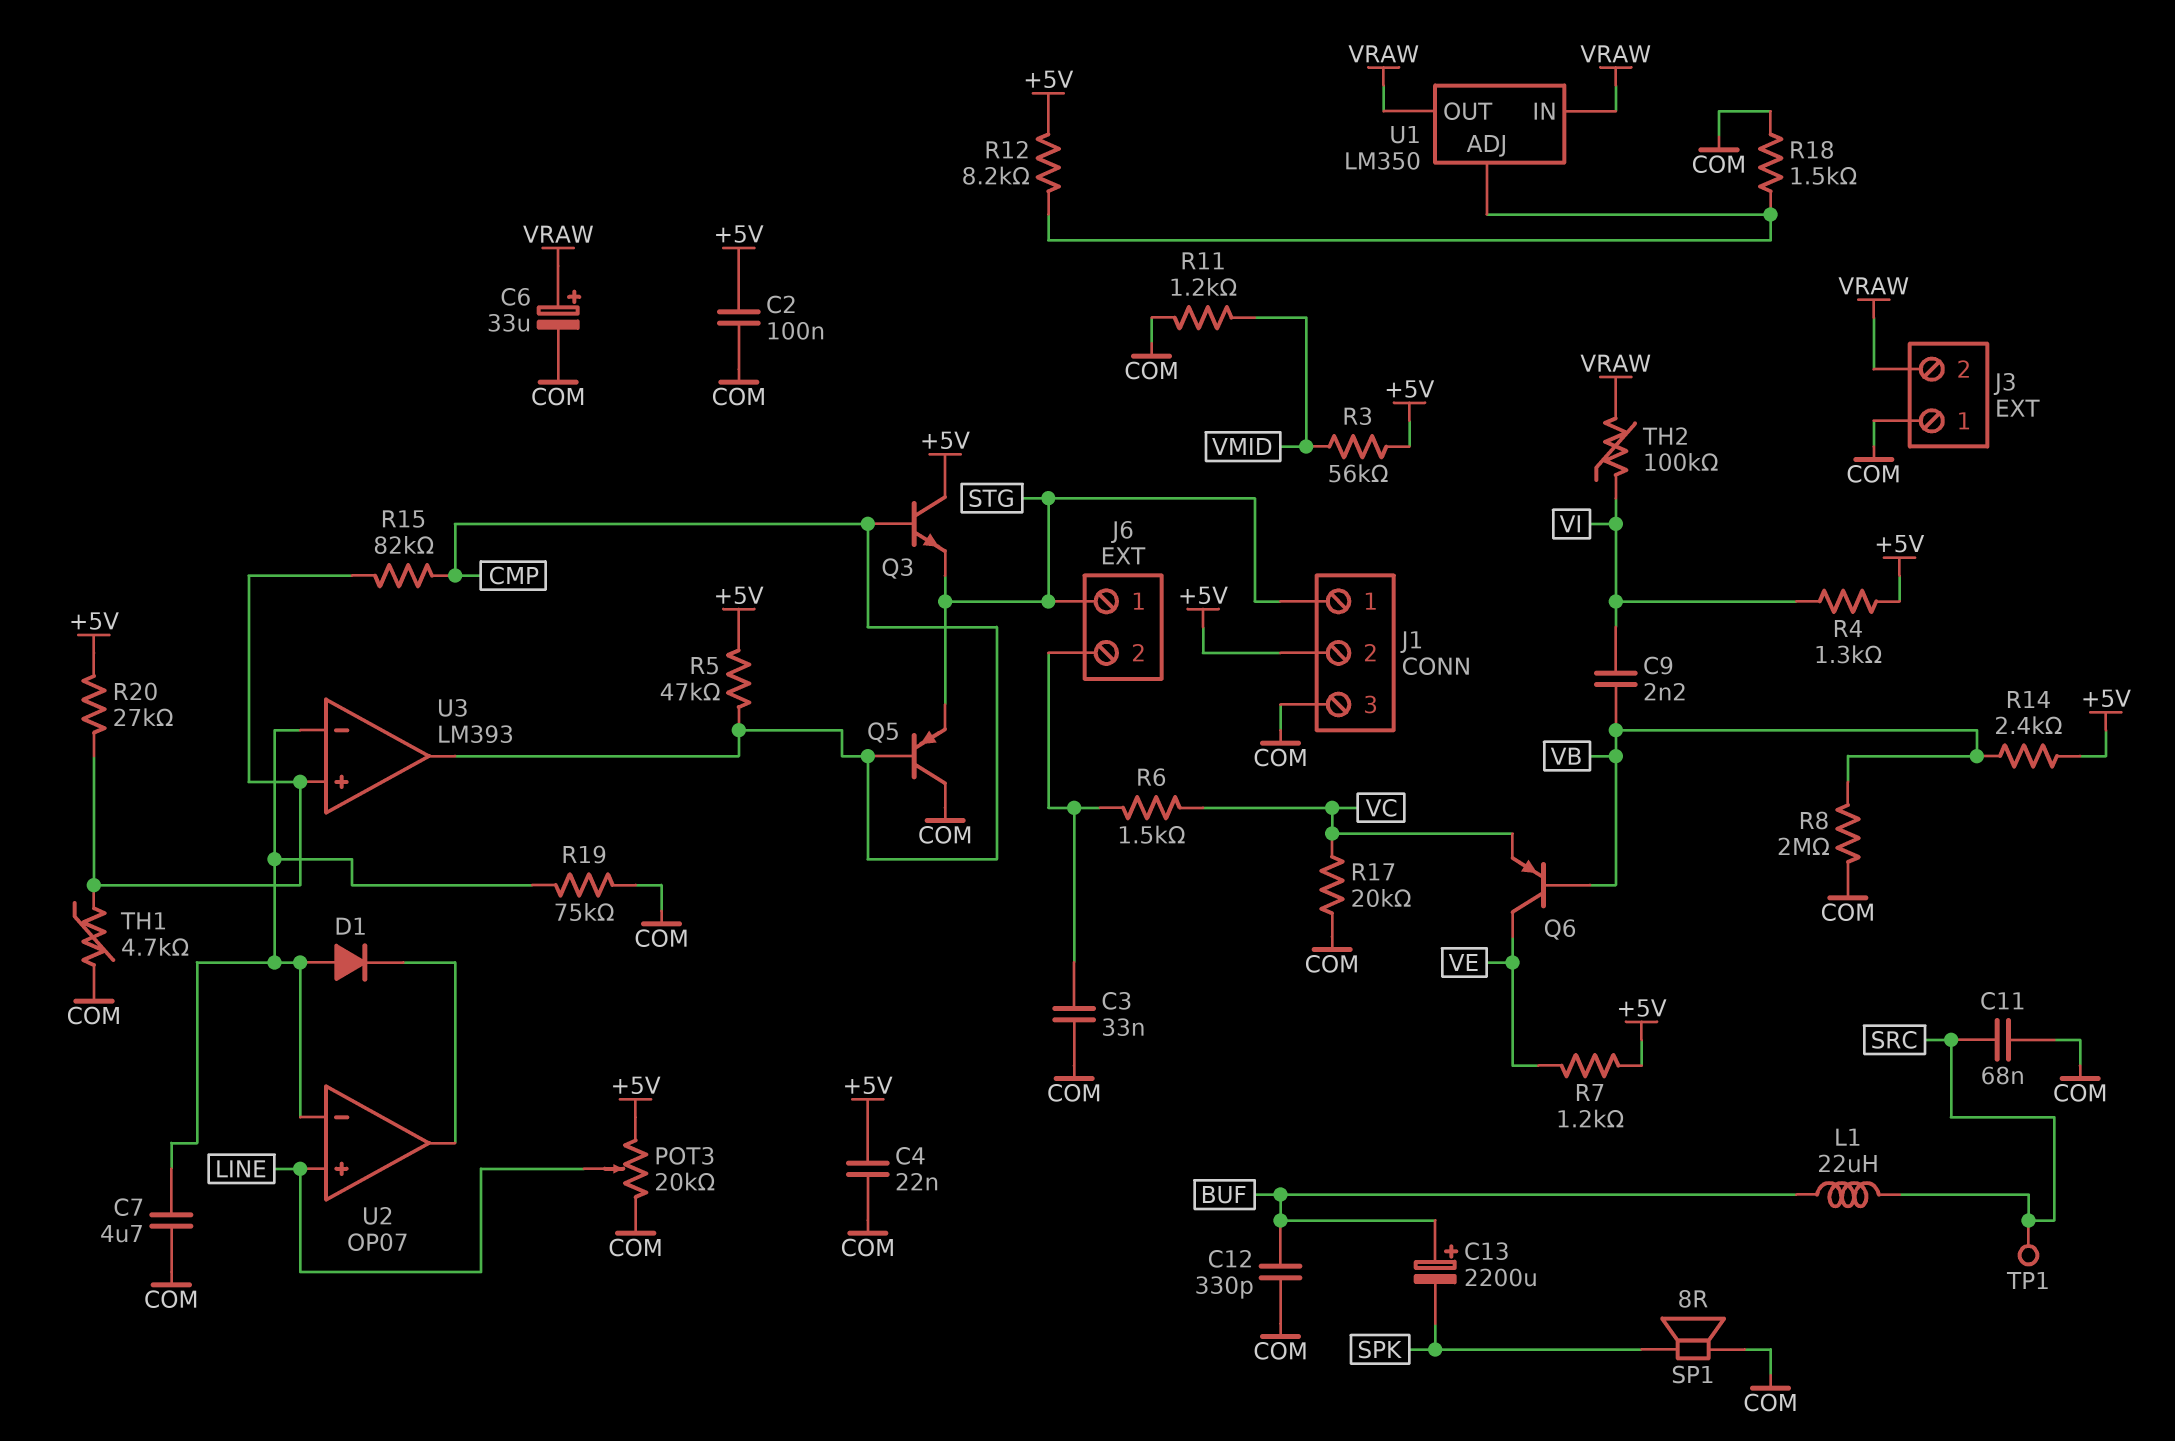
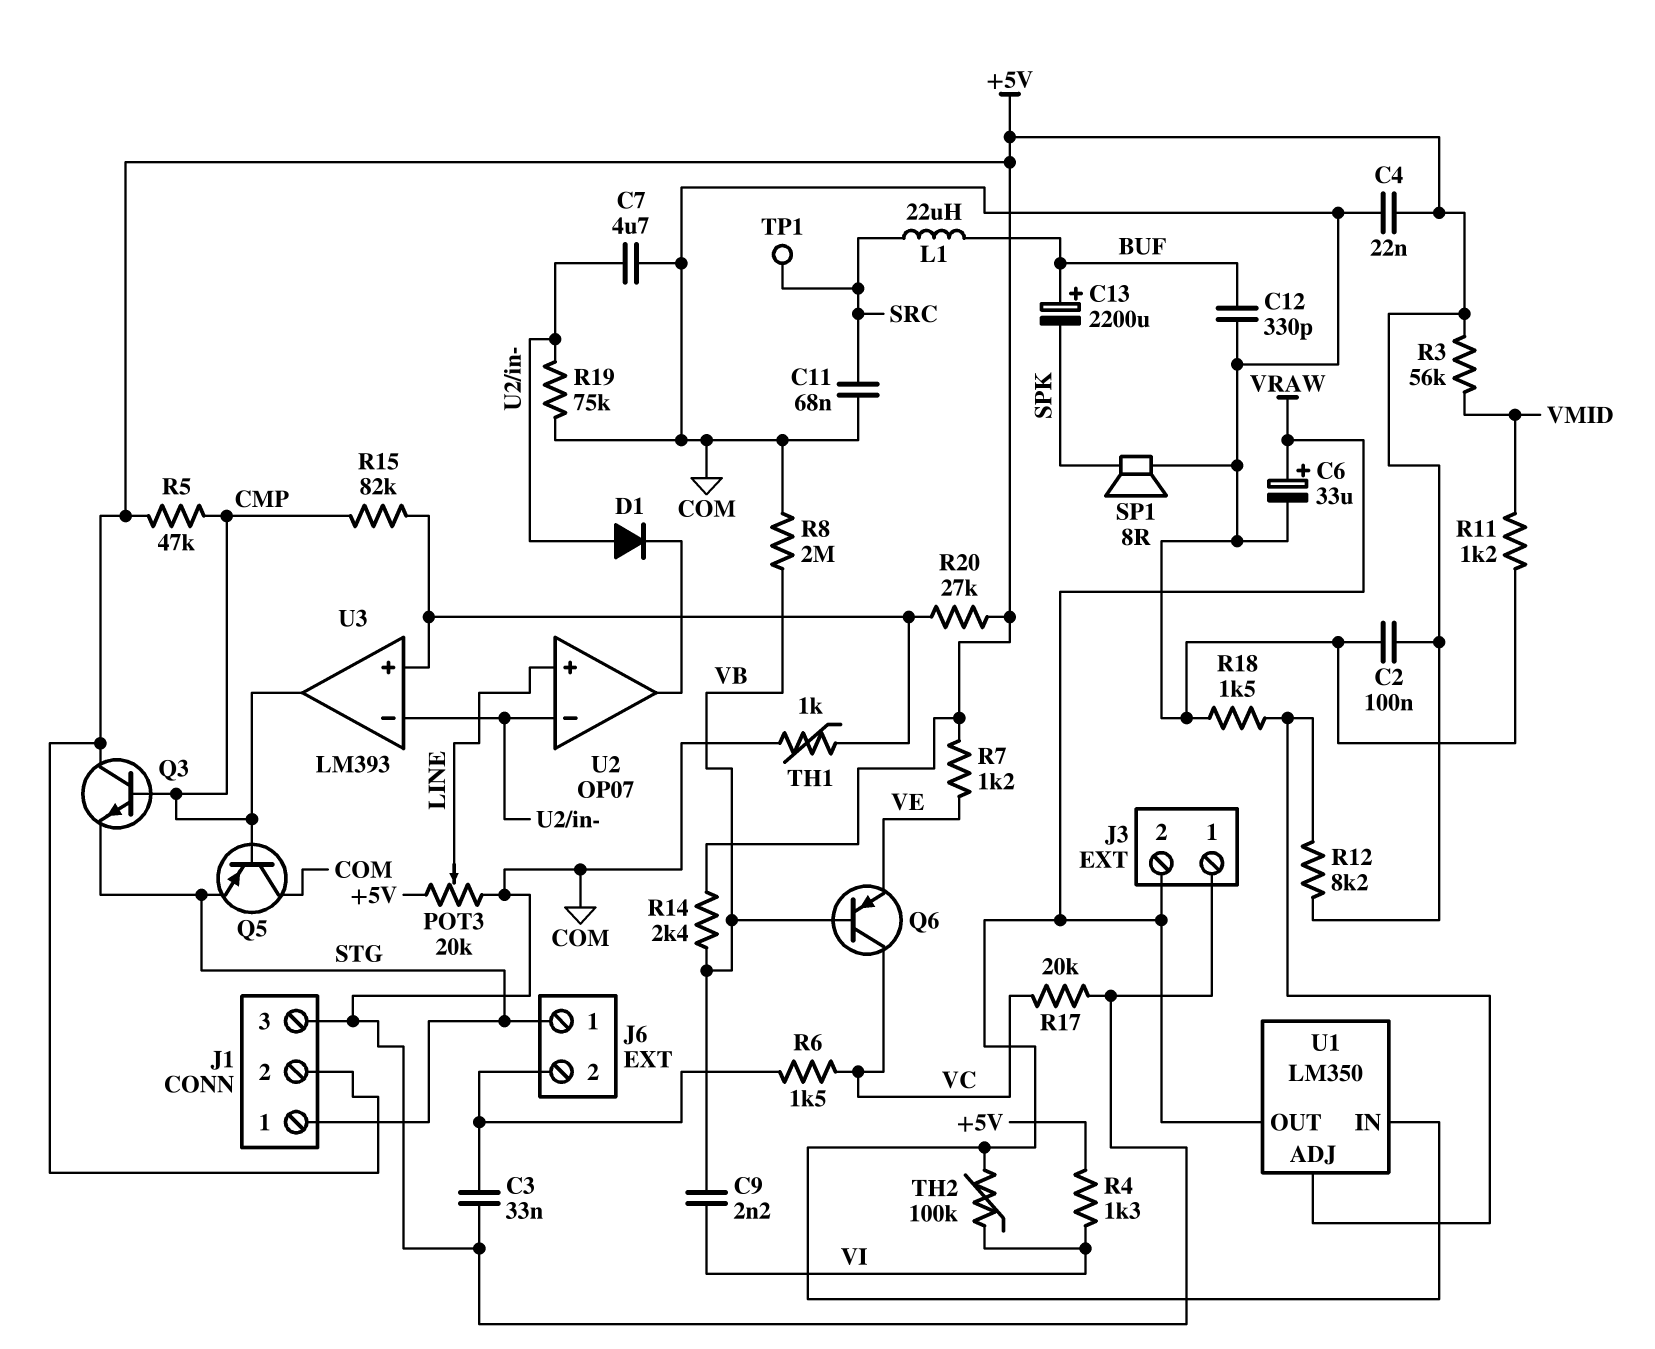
Q6: PNP (B VB, C VE, E VC) -> PNP (B VB, C VC, E VE)
TH1: 4.7k (COM, U3/in+) -> 1k (COM, U3/in+)

